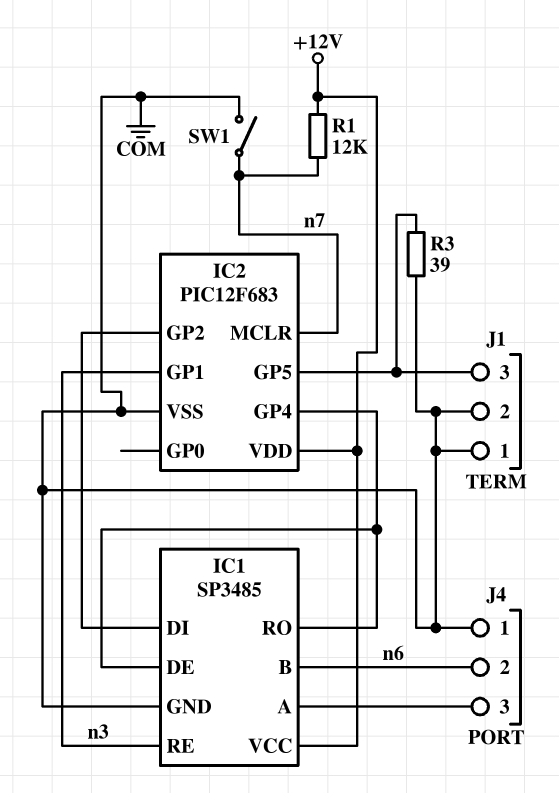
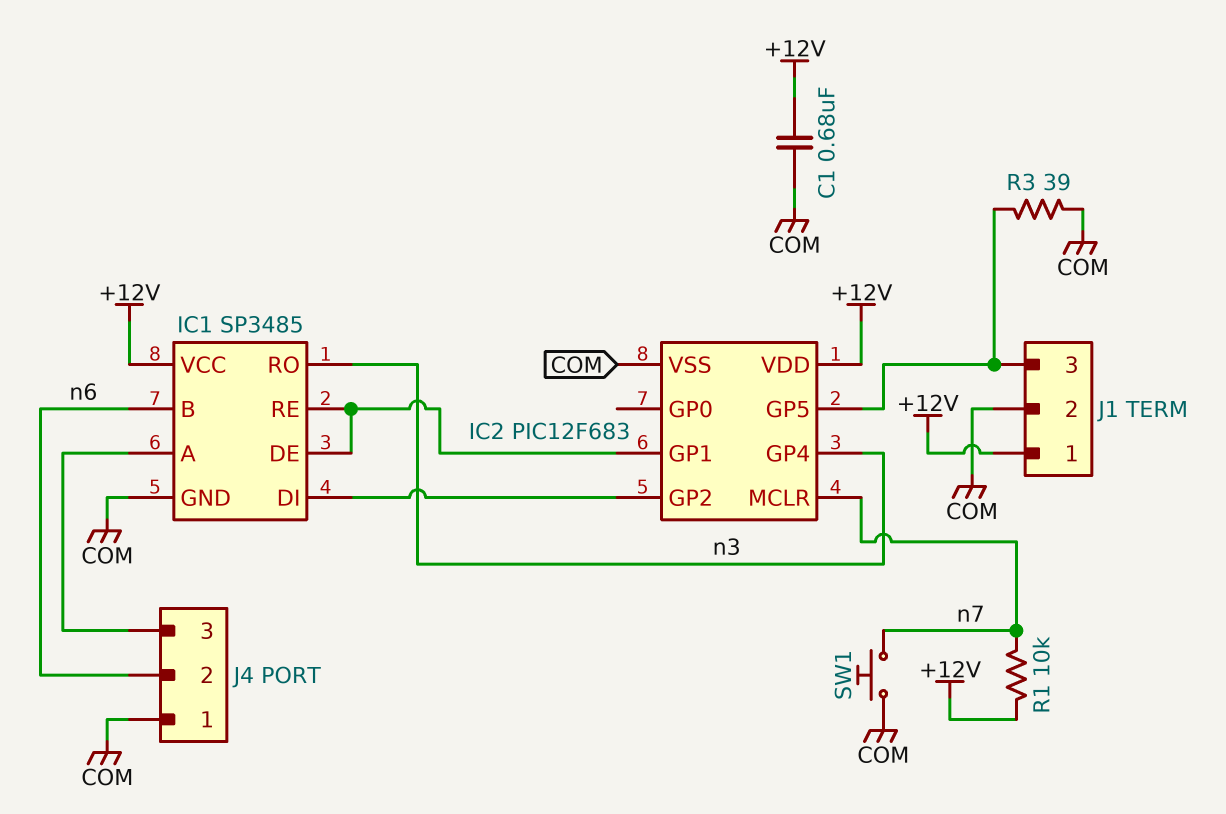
C1: none -> 680nF (+12V, COM)
IC1 pin RE: n3 -> IC1/DE
IC1 pin RO: IC1/DE -> n3
IC2 pin GP1: n3 -> IC1/DE
IC2 pin GP4: IC1/DE -> n3
J1 pin 1: COM -> +12V
R1: 12k (+12V, n7) -> 10k (+12V, n7)
SW1: switch (COM, n7) -> button (COM, n7)

